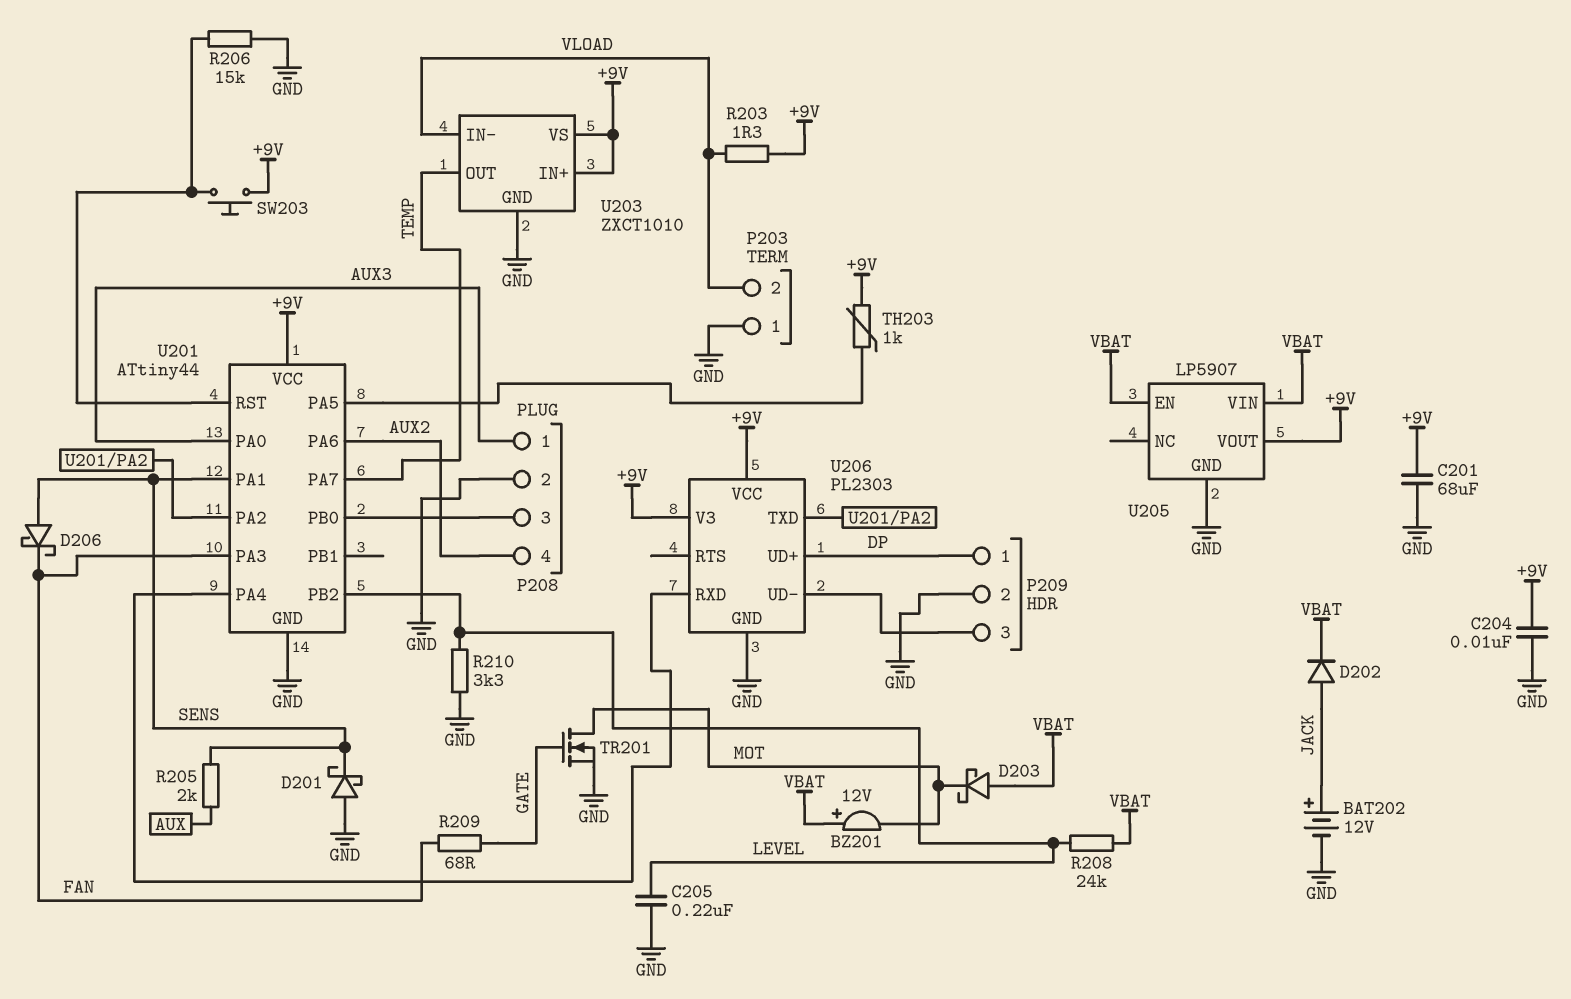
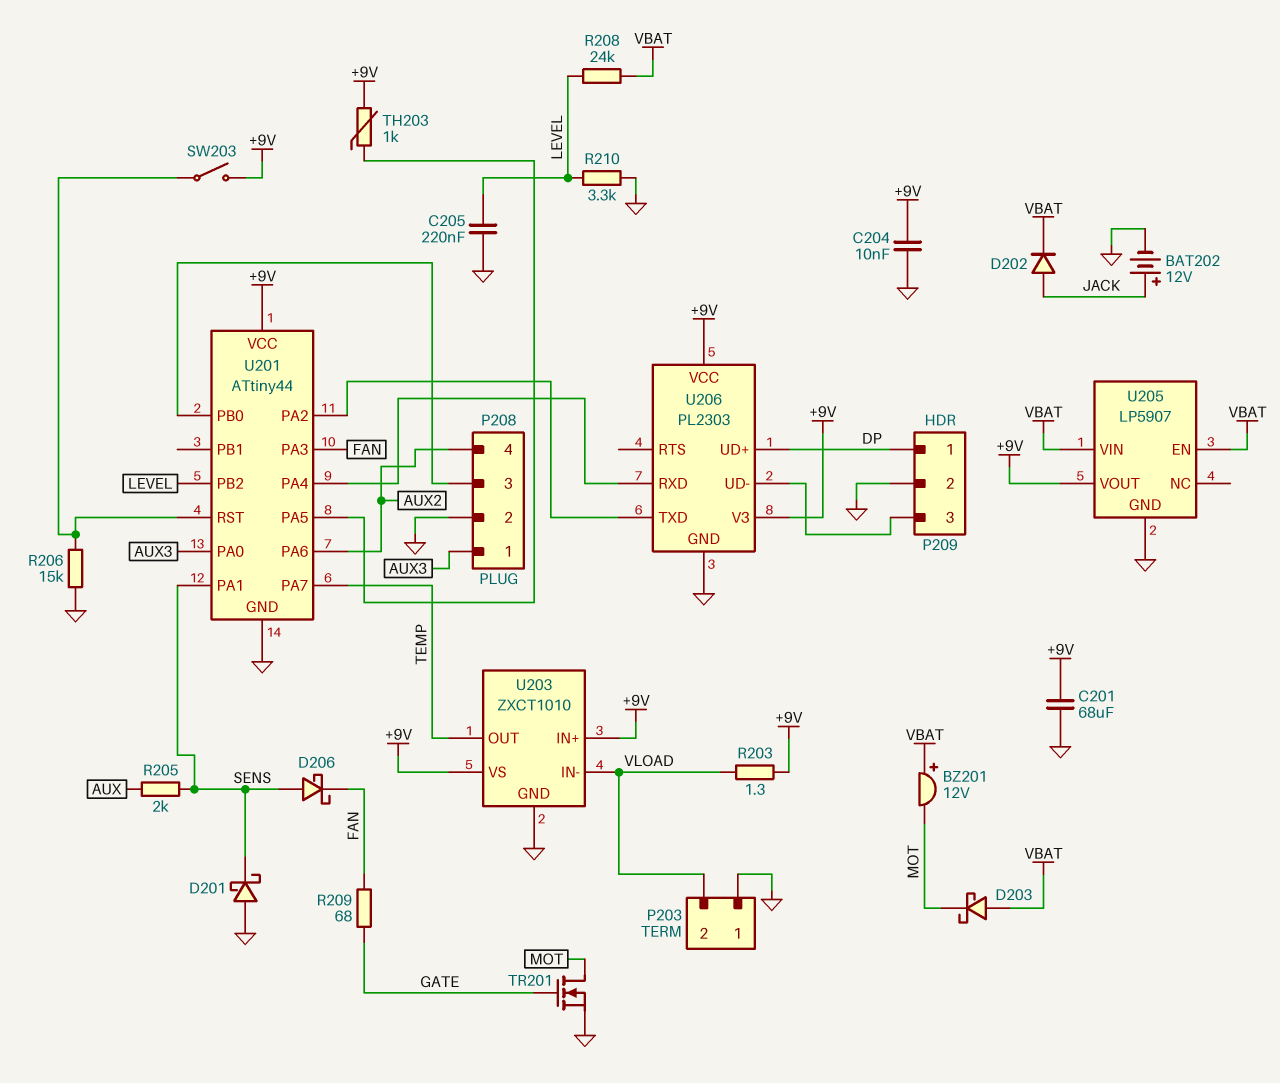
SW203: button (+9V, U201/RST) -> switch (+9V, U201/RST)

